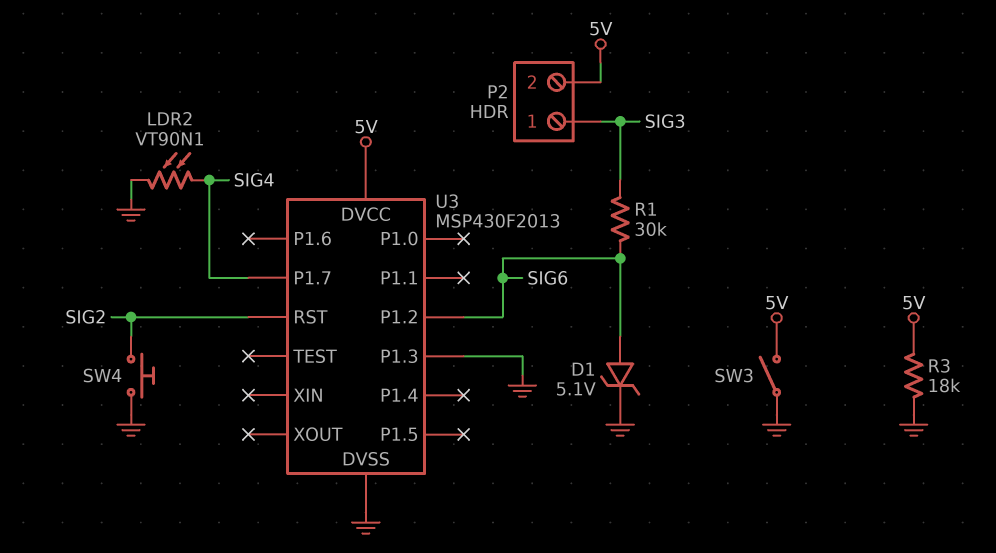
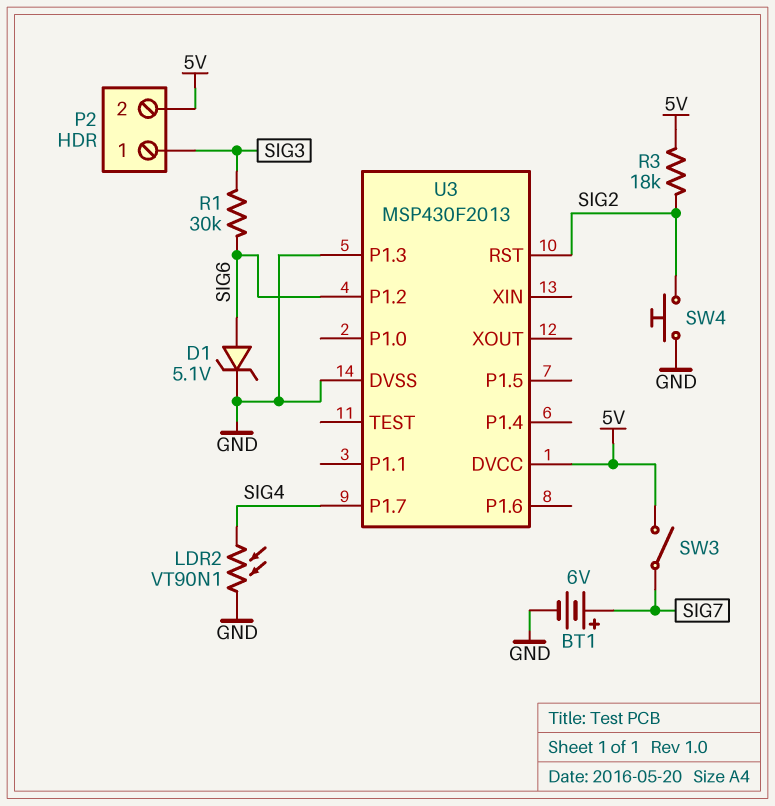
BT1: none -> 6V (plus SIG7, minus GND)
R3: 18k (5V, GND) -> 18k (5V, SIG2)
SW3: switch (5V, GND) -> switch (5V, SIG7)

